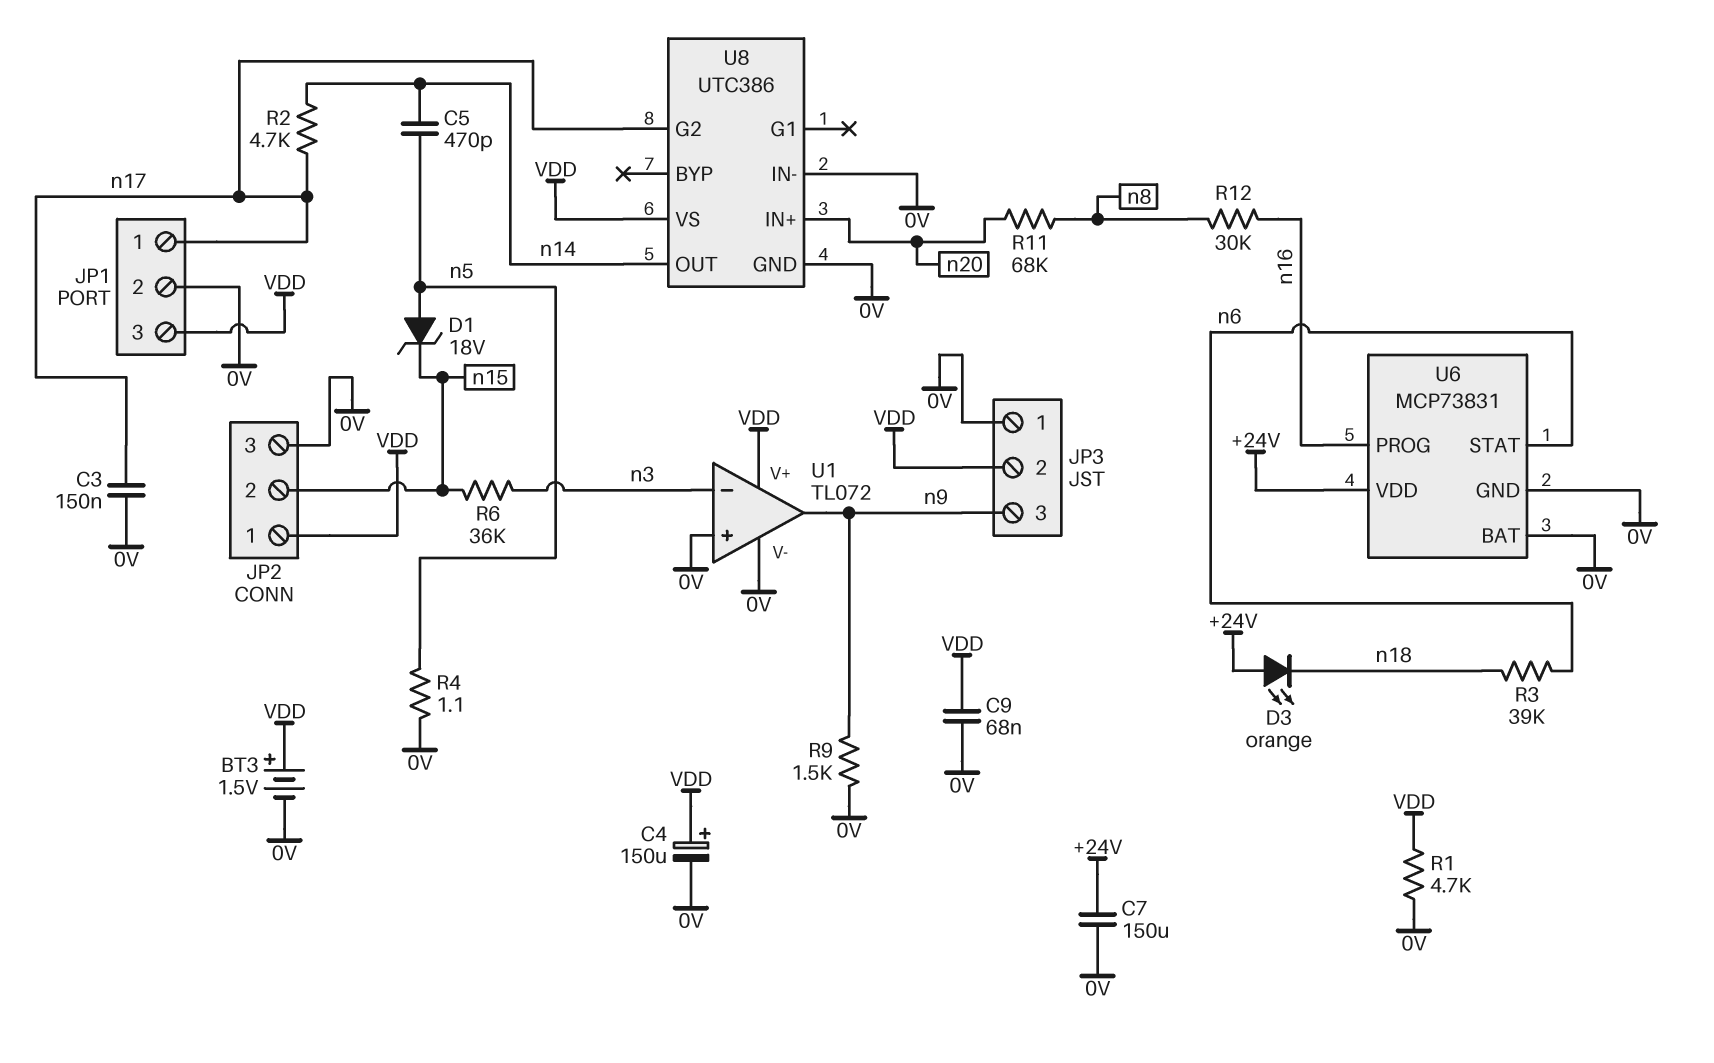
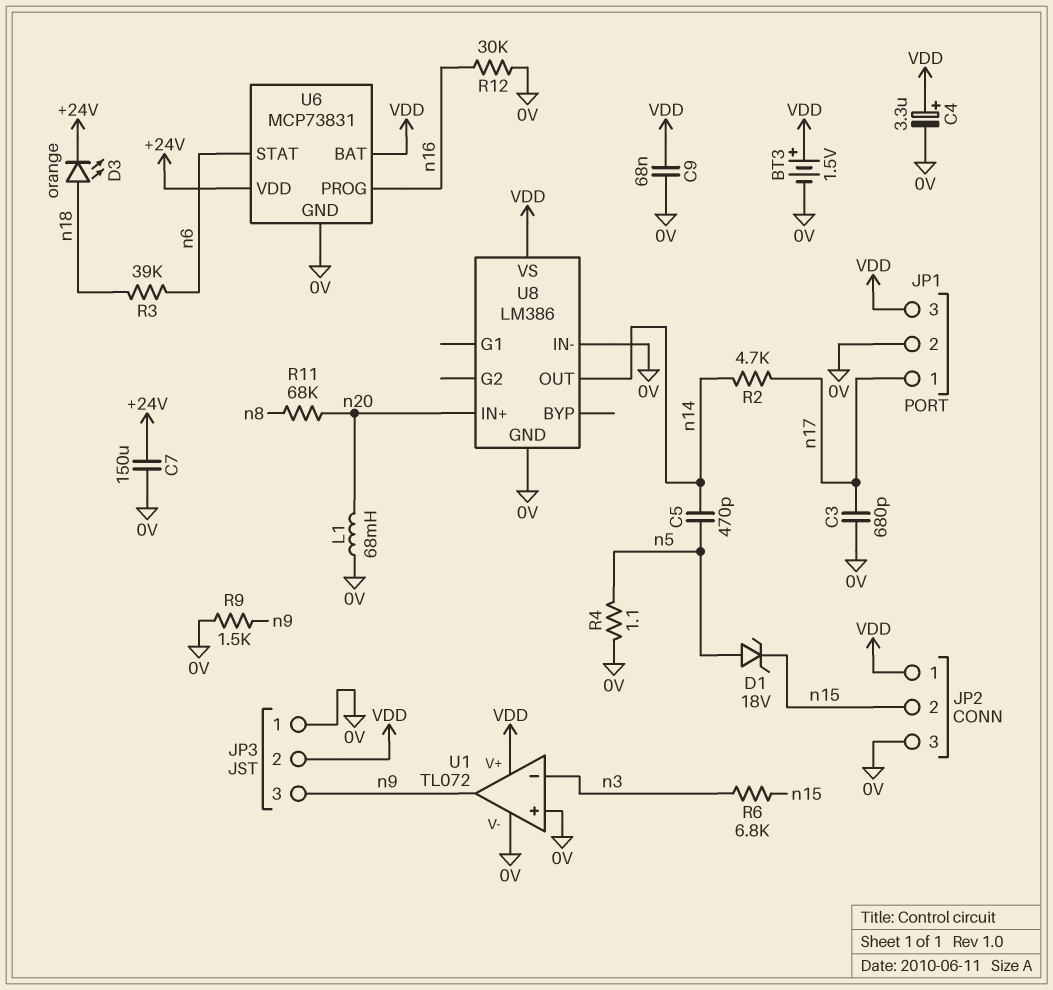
C3: 150nF (0V, n17) -> 680pF (0V, n17)
C4: 150uF (plus VDD, minus 0V) -> 3.3uF (plus VDD, minus 0V)
D3: LED orange (A +24V, K n18) -> LED orange (A n18, K +24V)
L1: none -> 68mH (0V, n20)
R1: 4.7k (0V, VDD) -> none
R6: 36k (n3, n15) -> 6.8k (n3, n15)
R12: 30k (n8, n16) -> 30k (0V, n16)
U6 pin BAT: 0V -> VDD
U8: UTC386 -> LM386
U8 pin G2: n17 -> none

